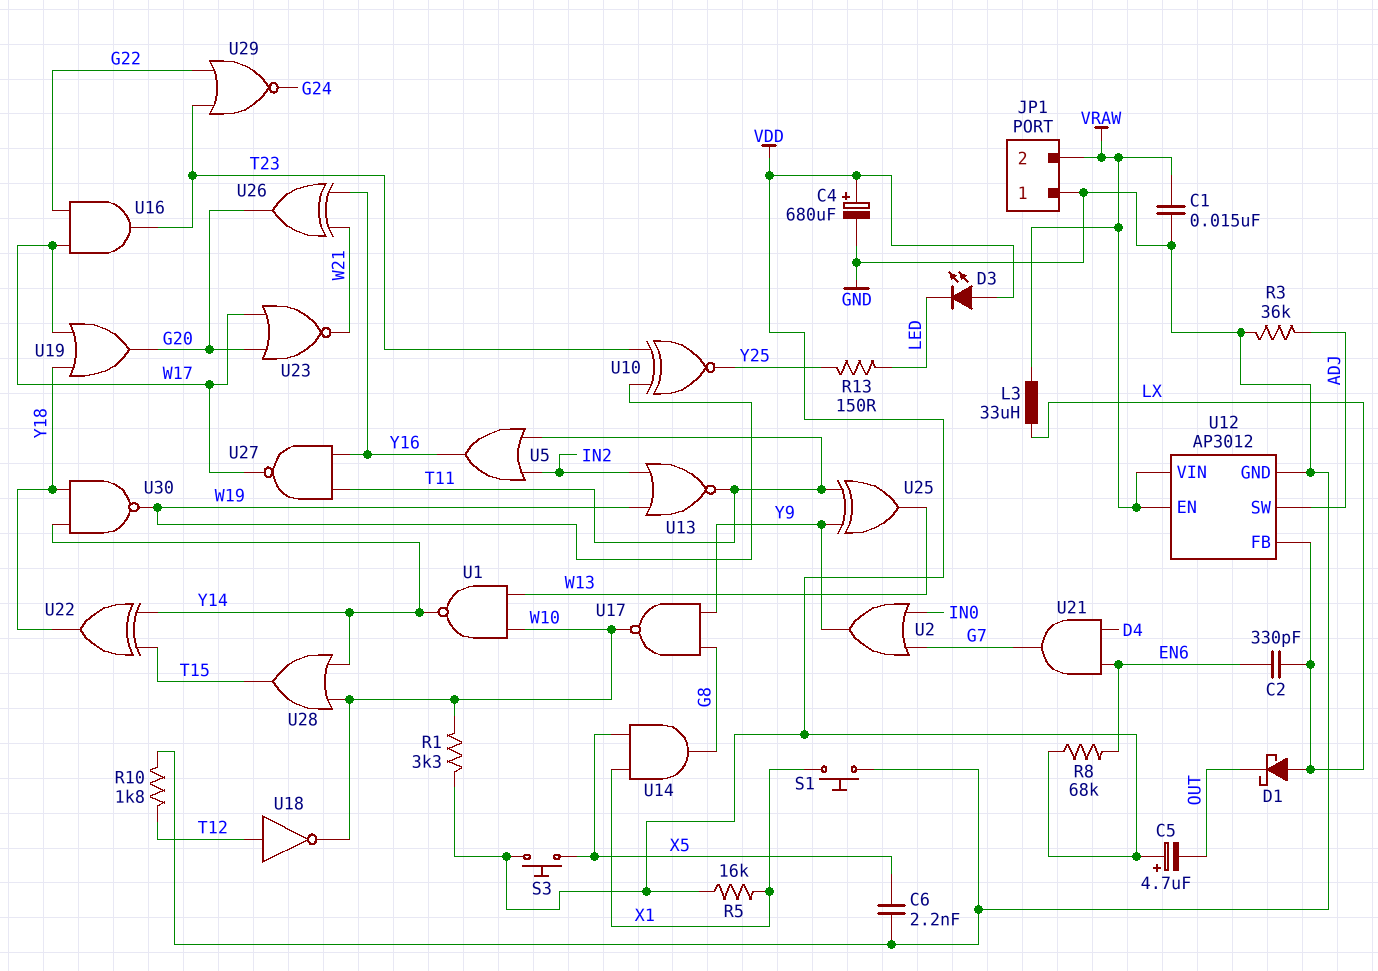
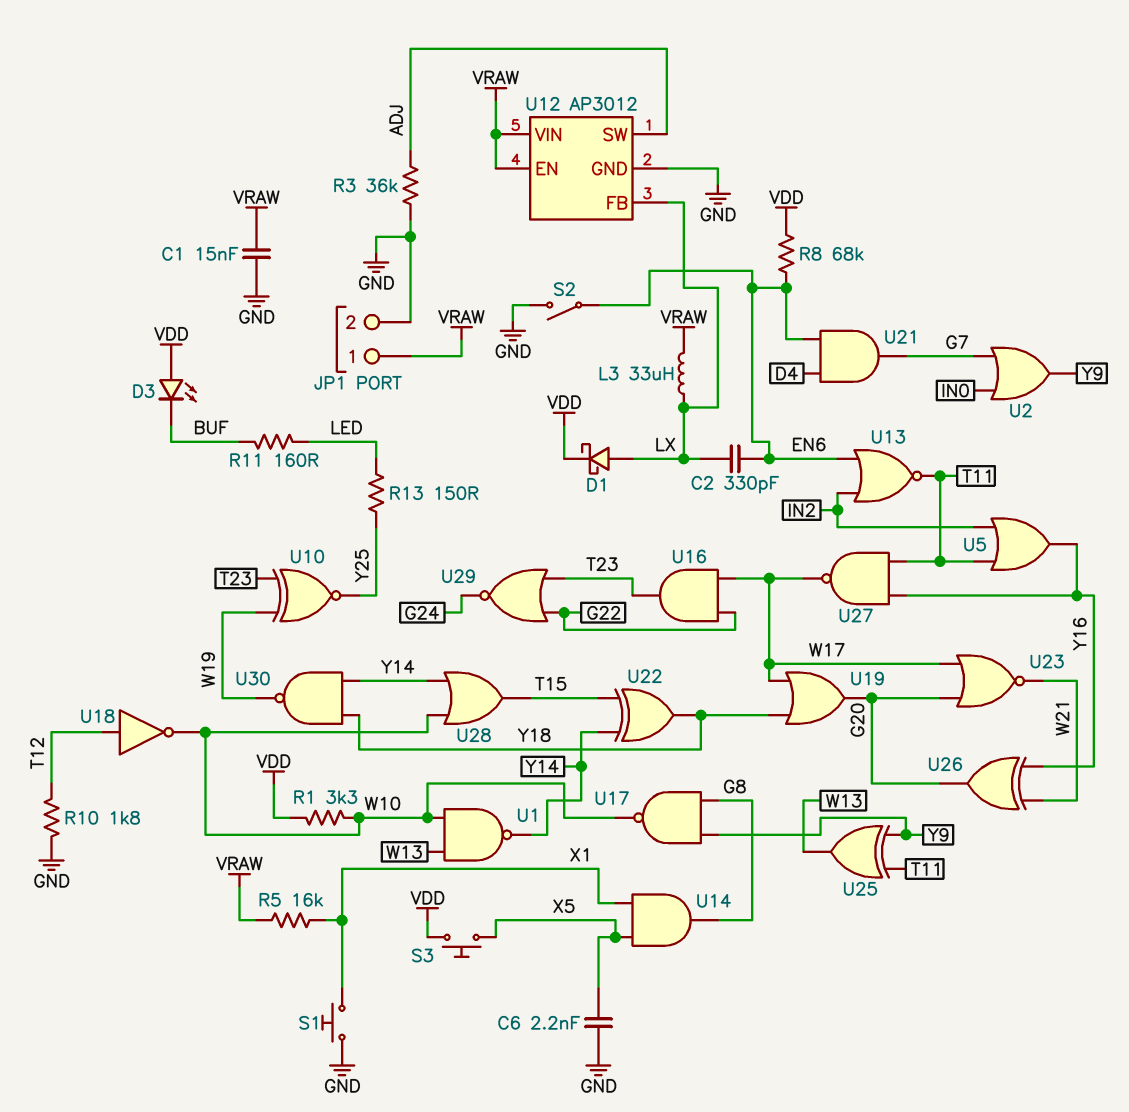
C4: 680uF (plus VDD, minus GND) -> none
C5: 4.7uF (plus VDD, minus OUT) -> none
D1: schottky (A LX, K OUT) -> schottky (A LX, K VDD)
D3: LED (A VDD, K LED) -> LED (A VDD, K BUF)
JP1 pin 1: GND -> VRAW
JP1 pin 2: VRAW -> GND
R5: 16k (VDD, X1) -> 16k (VRAW, X1)
R11: none -> 160 (BUF, LED)
S2: none -> switch (EN6, GND)
U13: NOR (in IN2, in W19, out T11) -> NOR (in EN6, in IN2, out T11)

